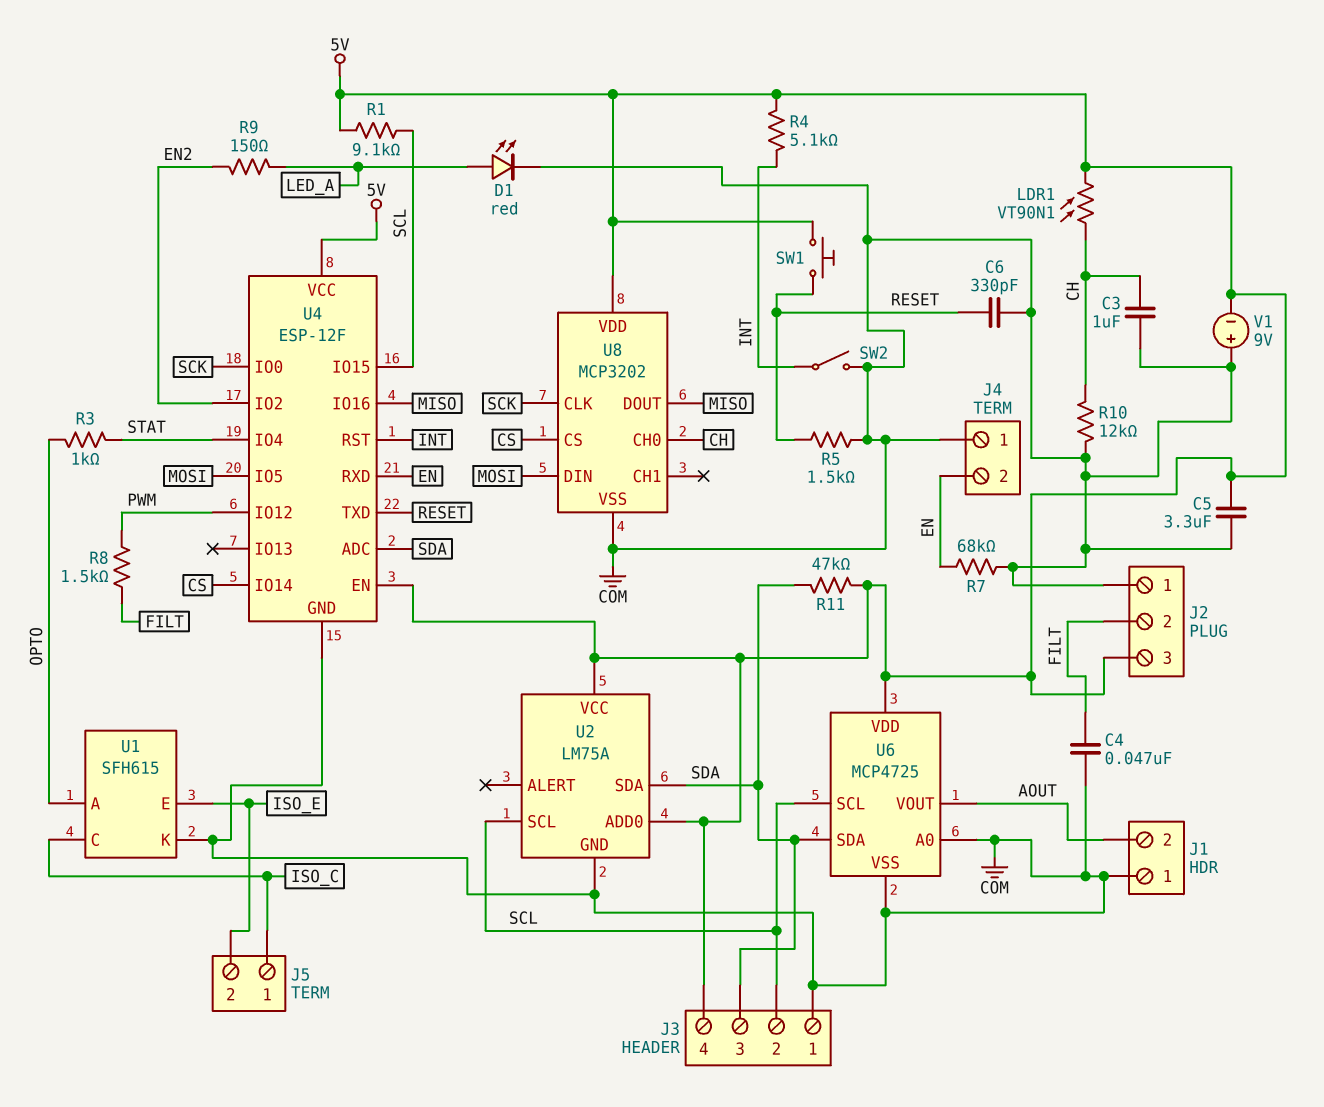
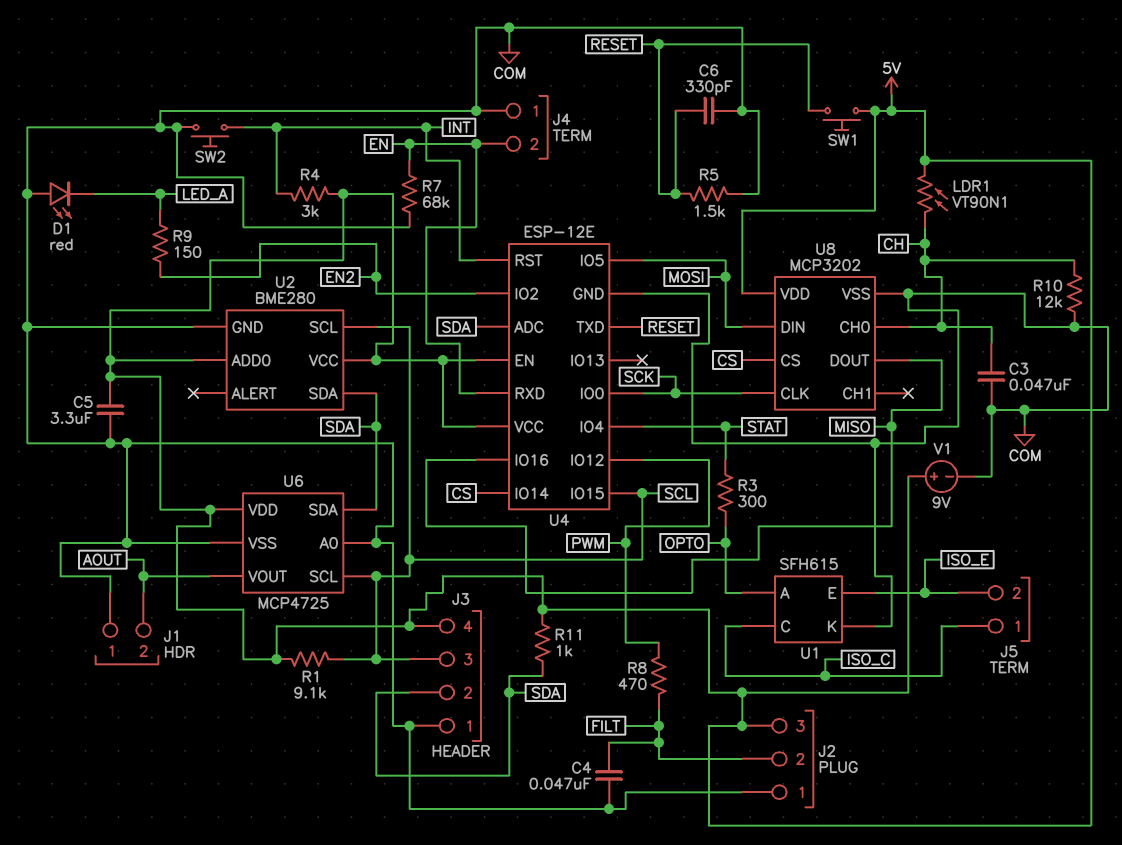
C3: 1uF (CH, COM) -> 47nF (CH, COM)
D1: LED red (A LED_A, K COM) -> LED red (A COM, K LED_A)
J3 pin 2: SCL -> SDA
J3 pin 3: SDA -> SCL
R3: 1k (OPTO, STAT) -> 300 (OPTO, STAT)
R4: 5.1k (5V, INT) -> 3k (5V, INT)
R8: 1.5k (FILT, PWM) -> 470 (FILT, PWM)
R11: 47k (5V, SDA) -> 1k (5V, SDA)
SW2: switch (COM, INT) -> button (COM, INT)
U2: LM75A -> BME280
U4: ESP-12F -> ESP-12E
V1: 9V (plus COM, minus 5V) -> 9V (plus 5V, minus COM)

